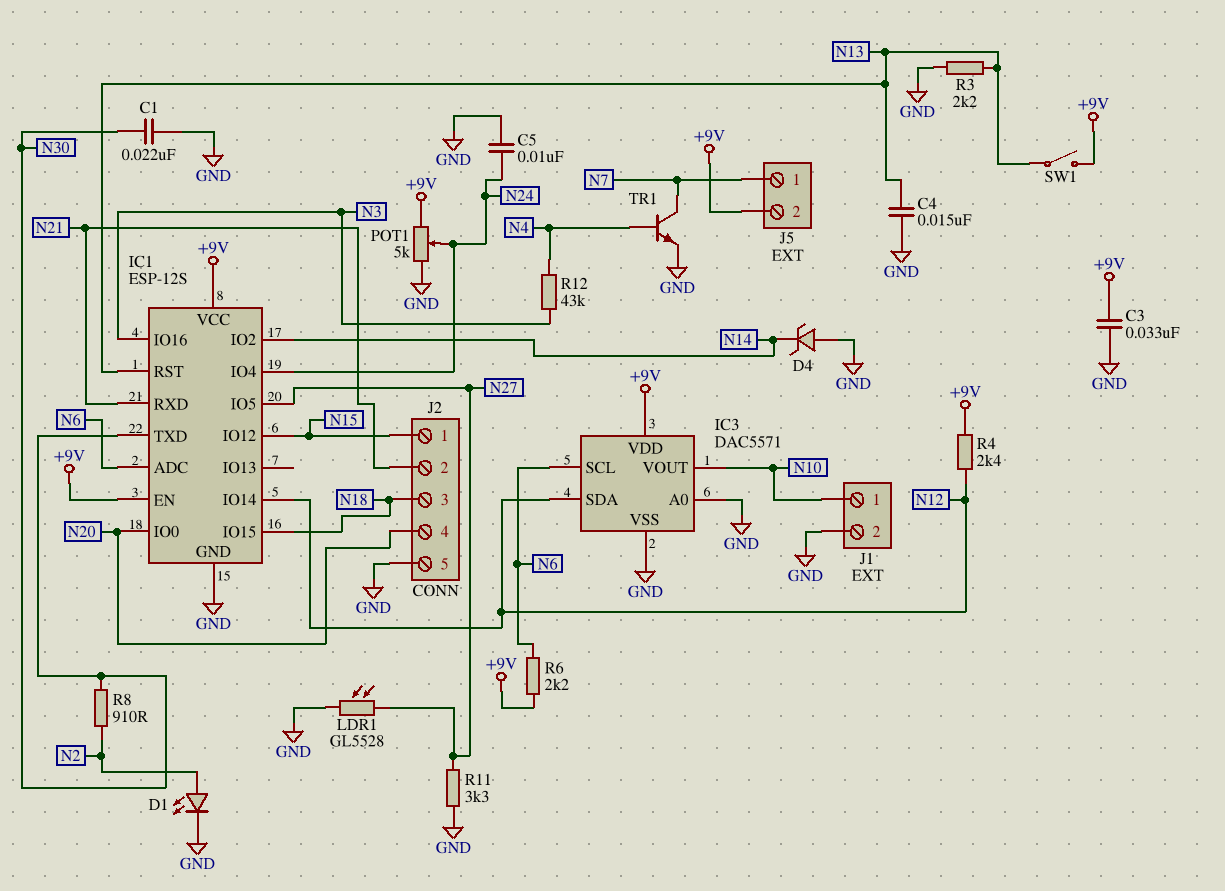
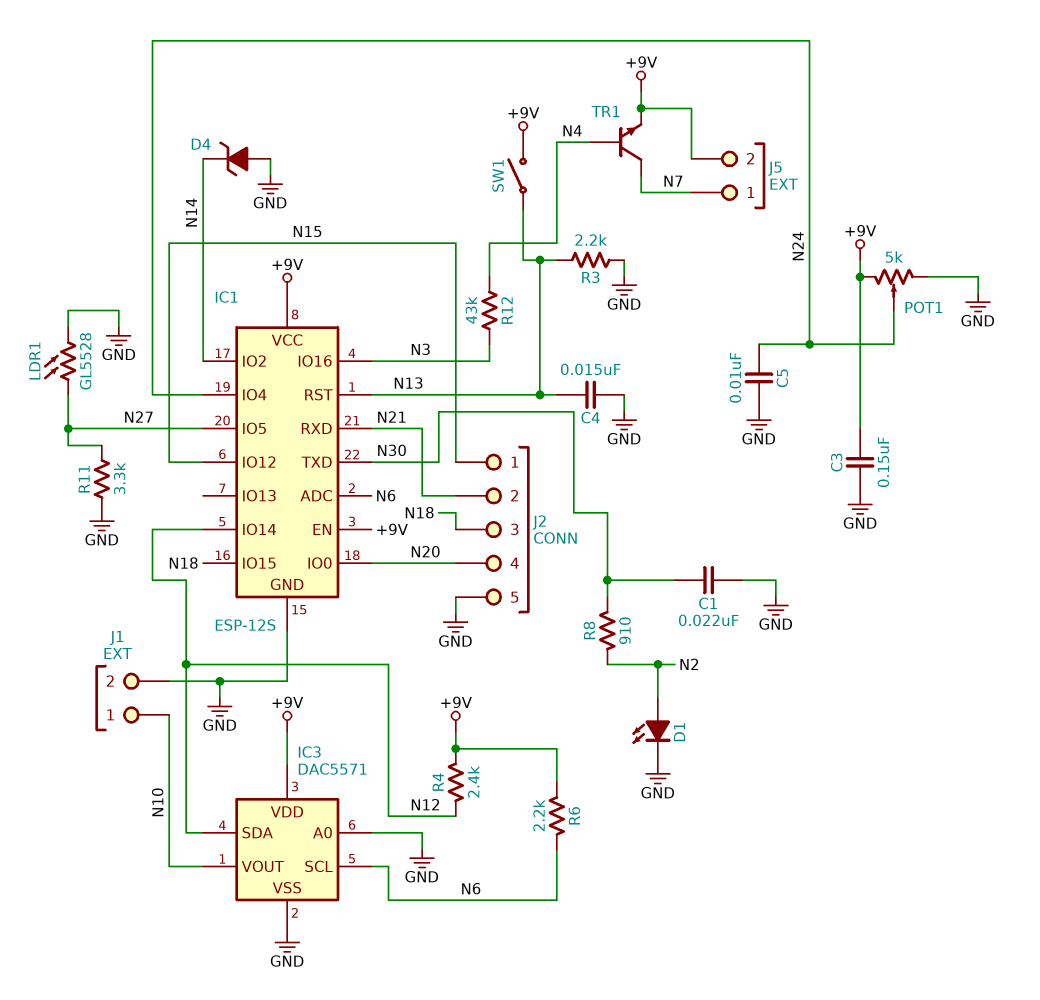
C3: 33nF (+9V, GND) -> 150nF (+9V, GND)
TR1: NPN (B N4, C N7, E GND) -> NPN (B N4, C N7, E +9V)

